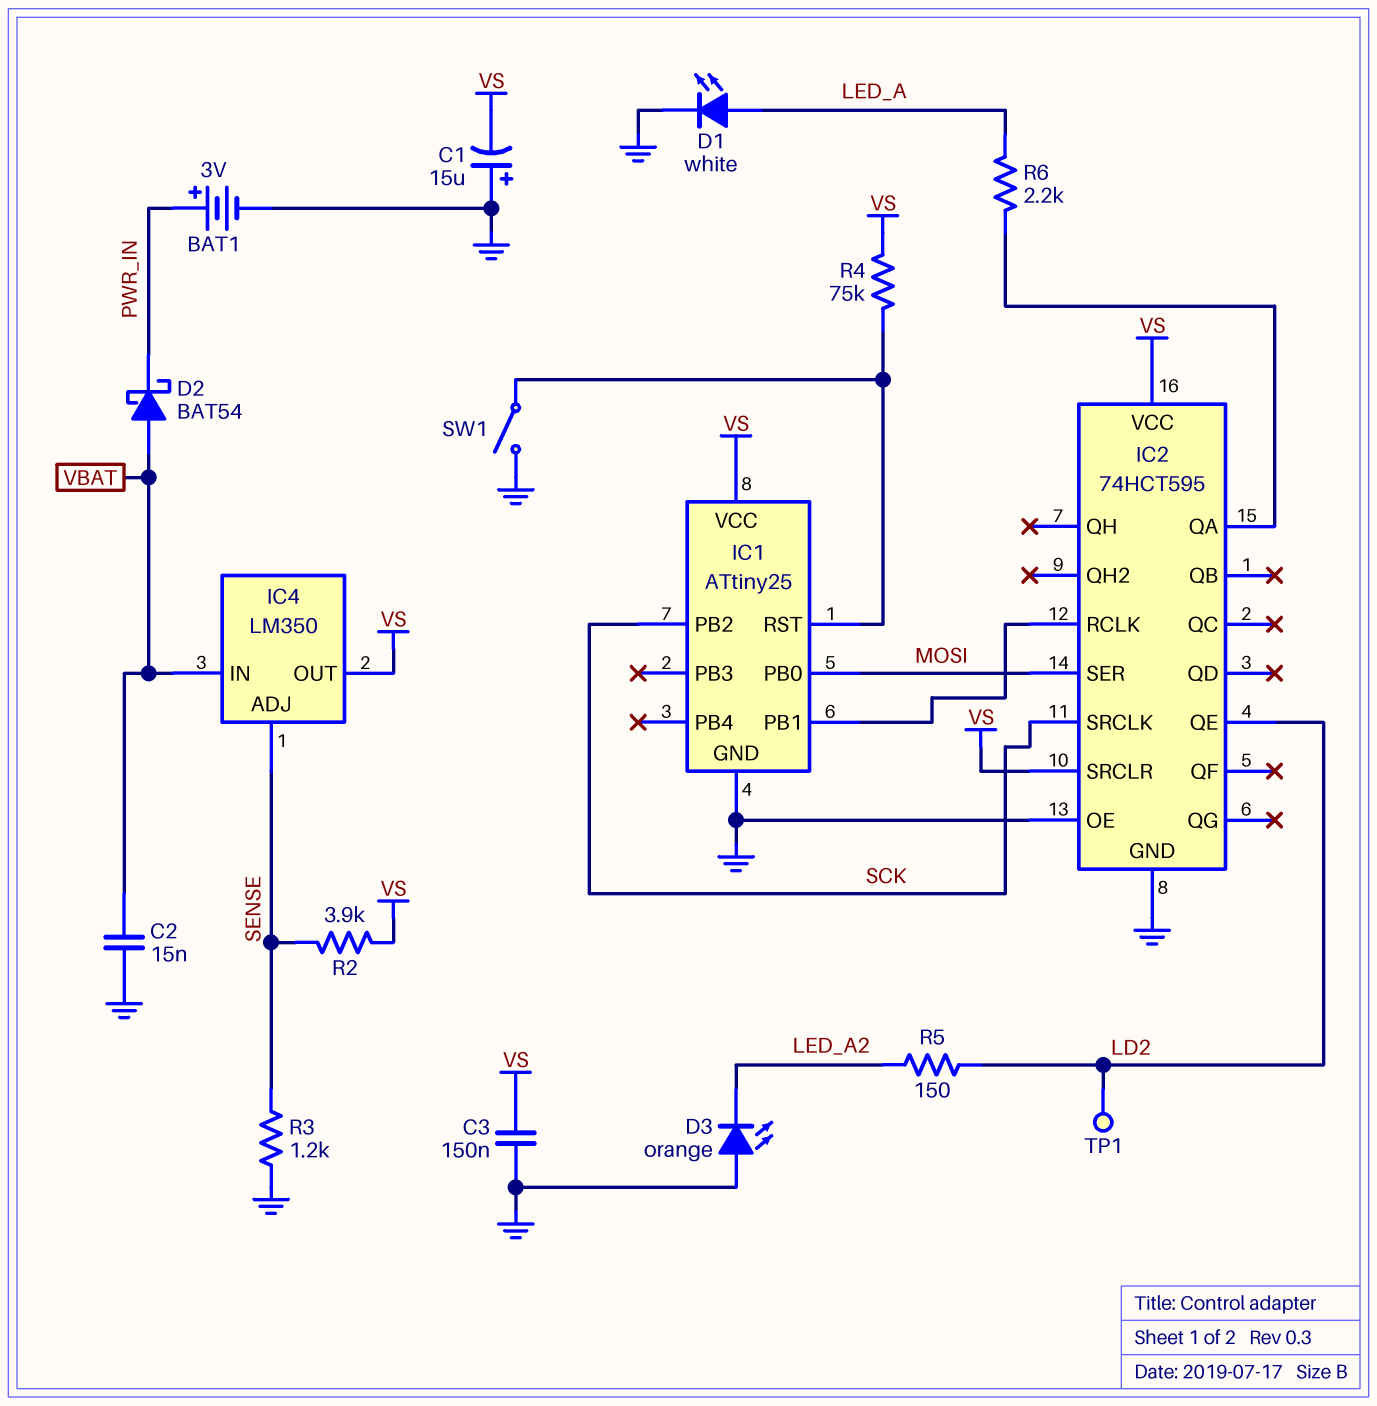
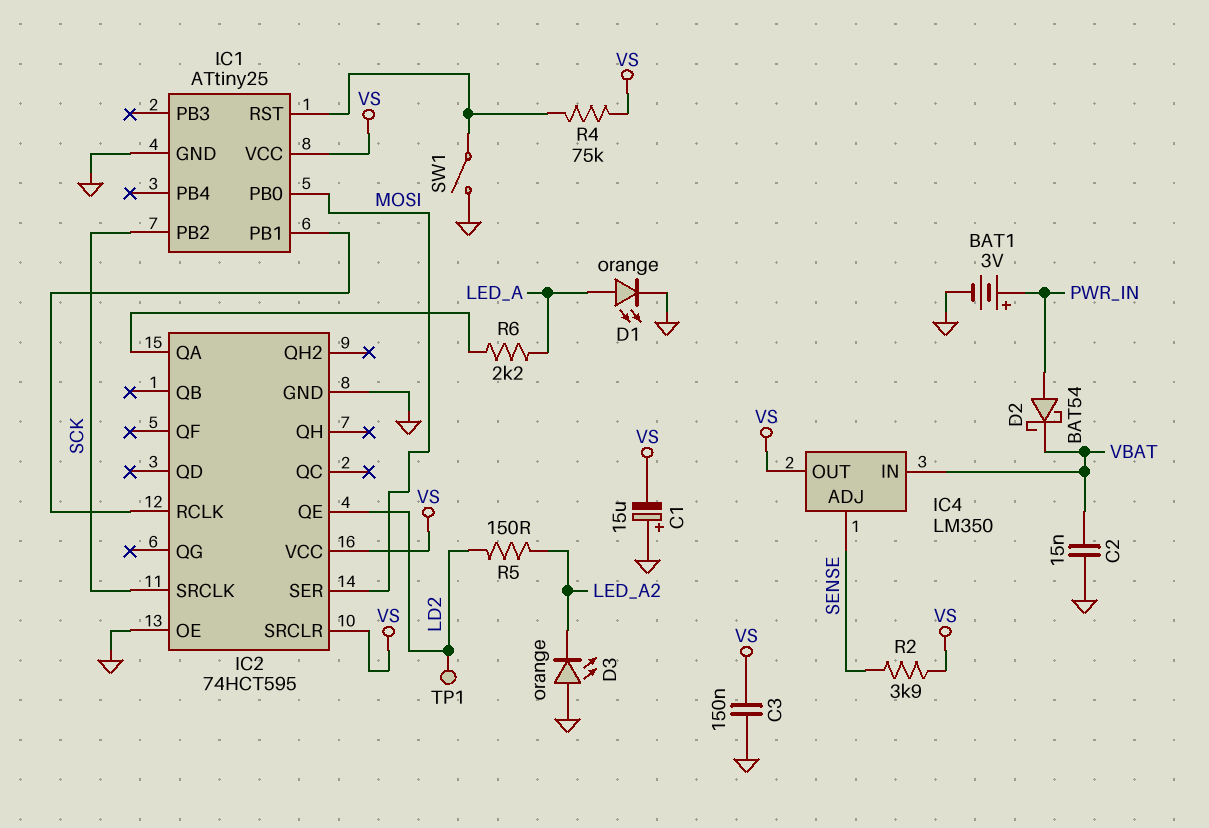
D1: LED white (A LED_A, K GND) -> LED orange (A LED_A, K GND)
D2: schottky BAT54 (A VBAT, K PWR_IN) -> schottky BAT54 (A PWR_IN, K VBAT)
R3: 1.2k (GND, SENSE) -> none

